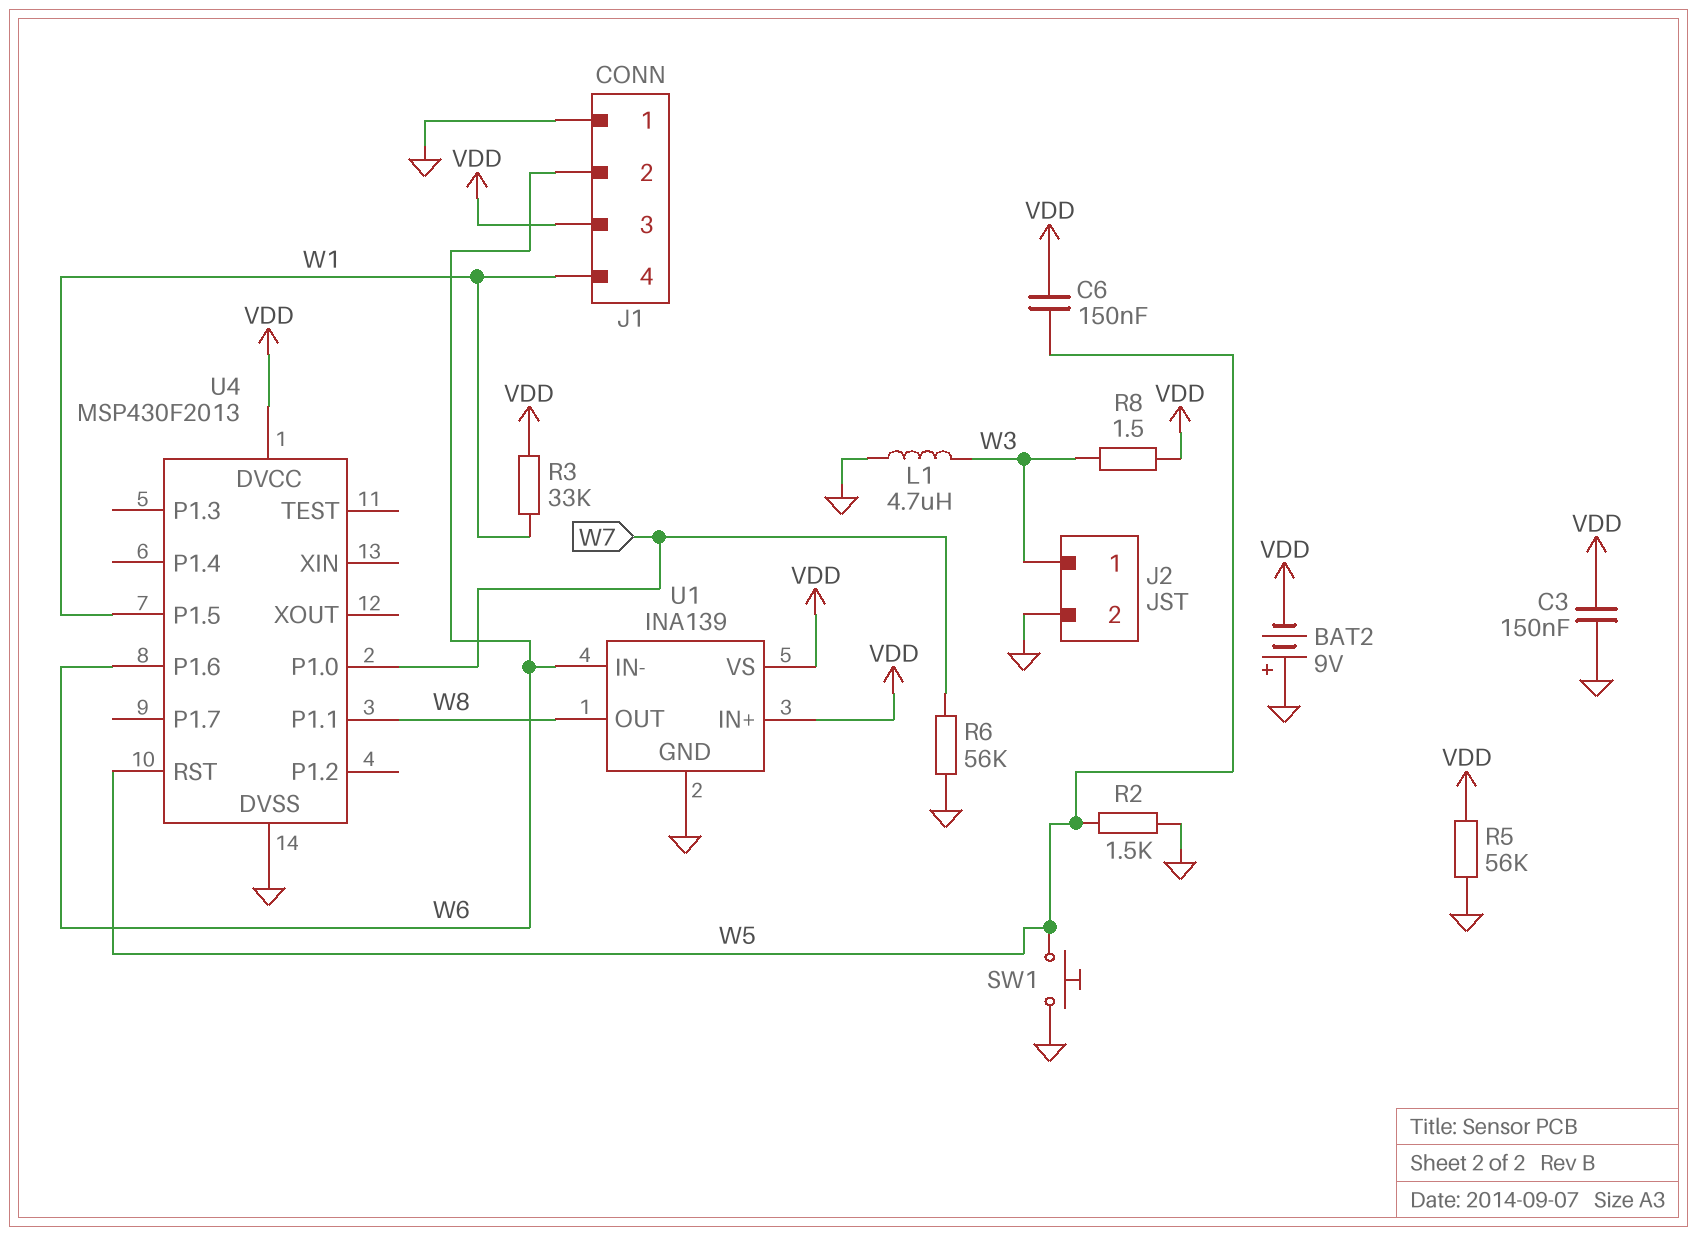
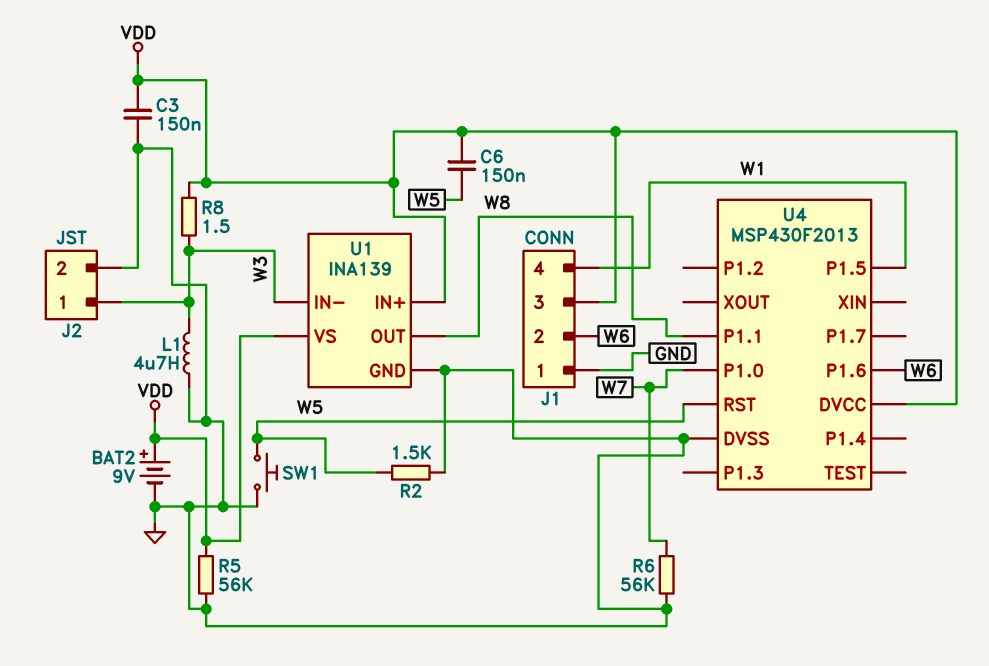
BAT2: 9V (plus GND, minus VDD) -> 9V (plus VDD, minus GND)
R3: 33k (VDD, W1) -> none
U1 pin IN-: W6 -> W3

